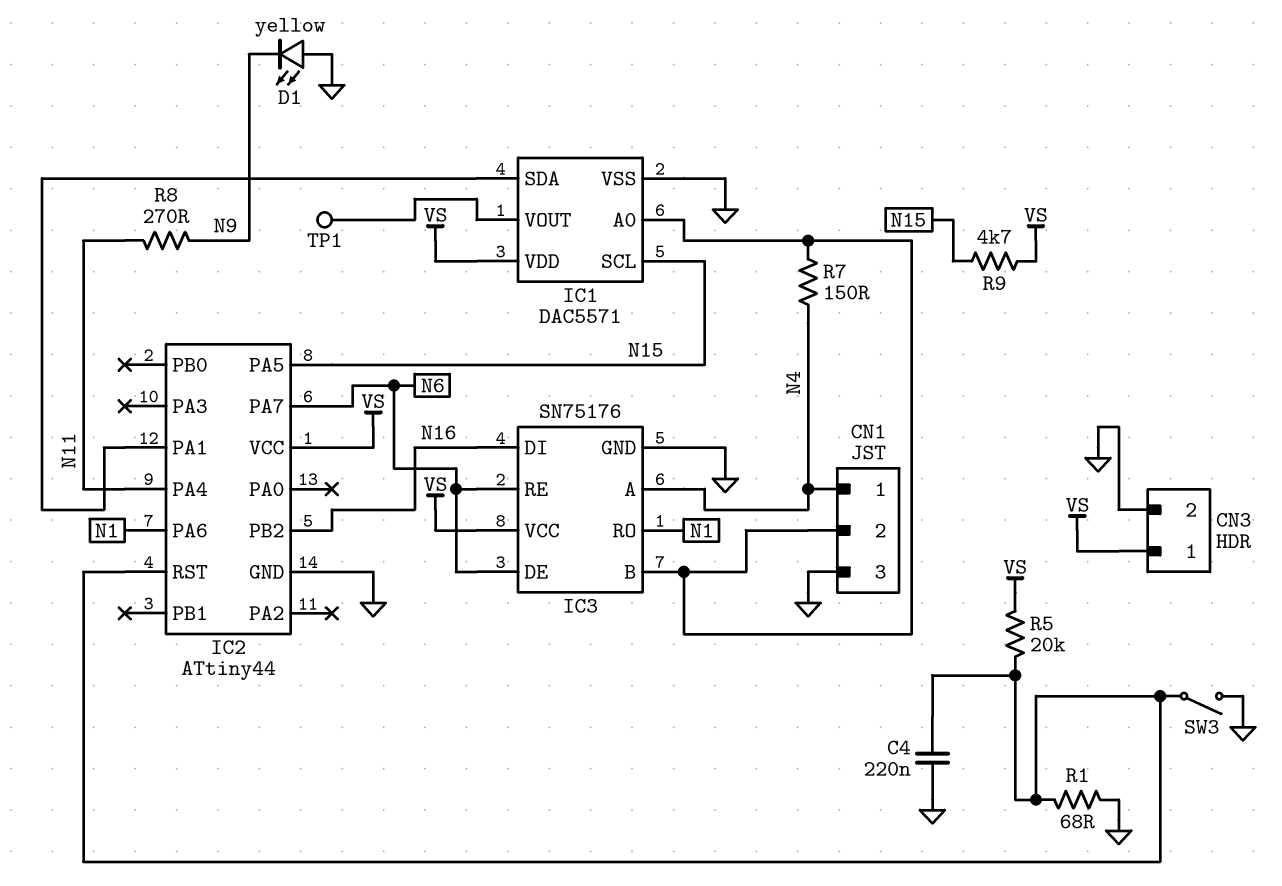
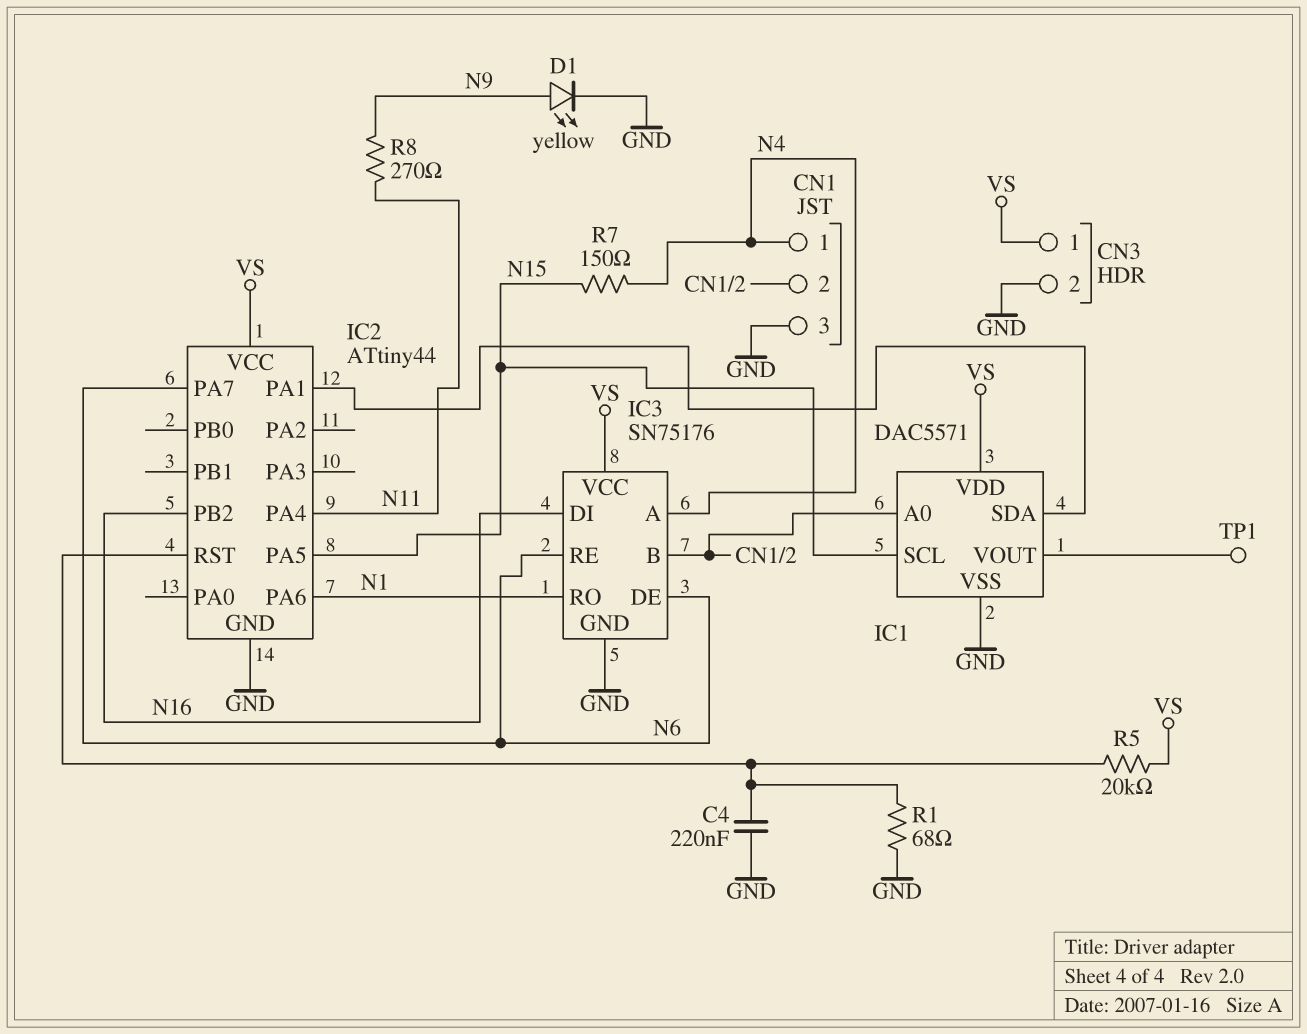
D1: LED yellow (A GND, K N9) -> LED yellow (A N9, K GND)
R7: 150 (CN1/2, N4) -> 150 (N4, N15)
R9: 4.7k (N15, VS) -> none
SW3: switch (GND, IC2/RST) -> none

